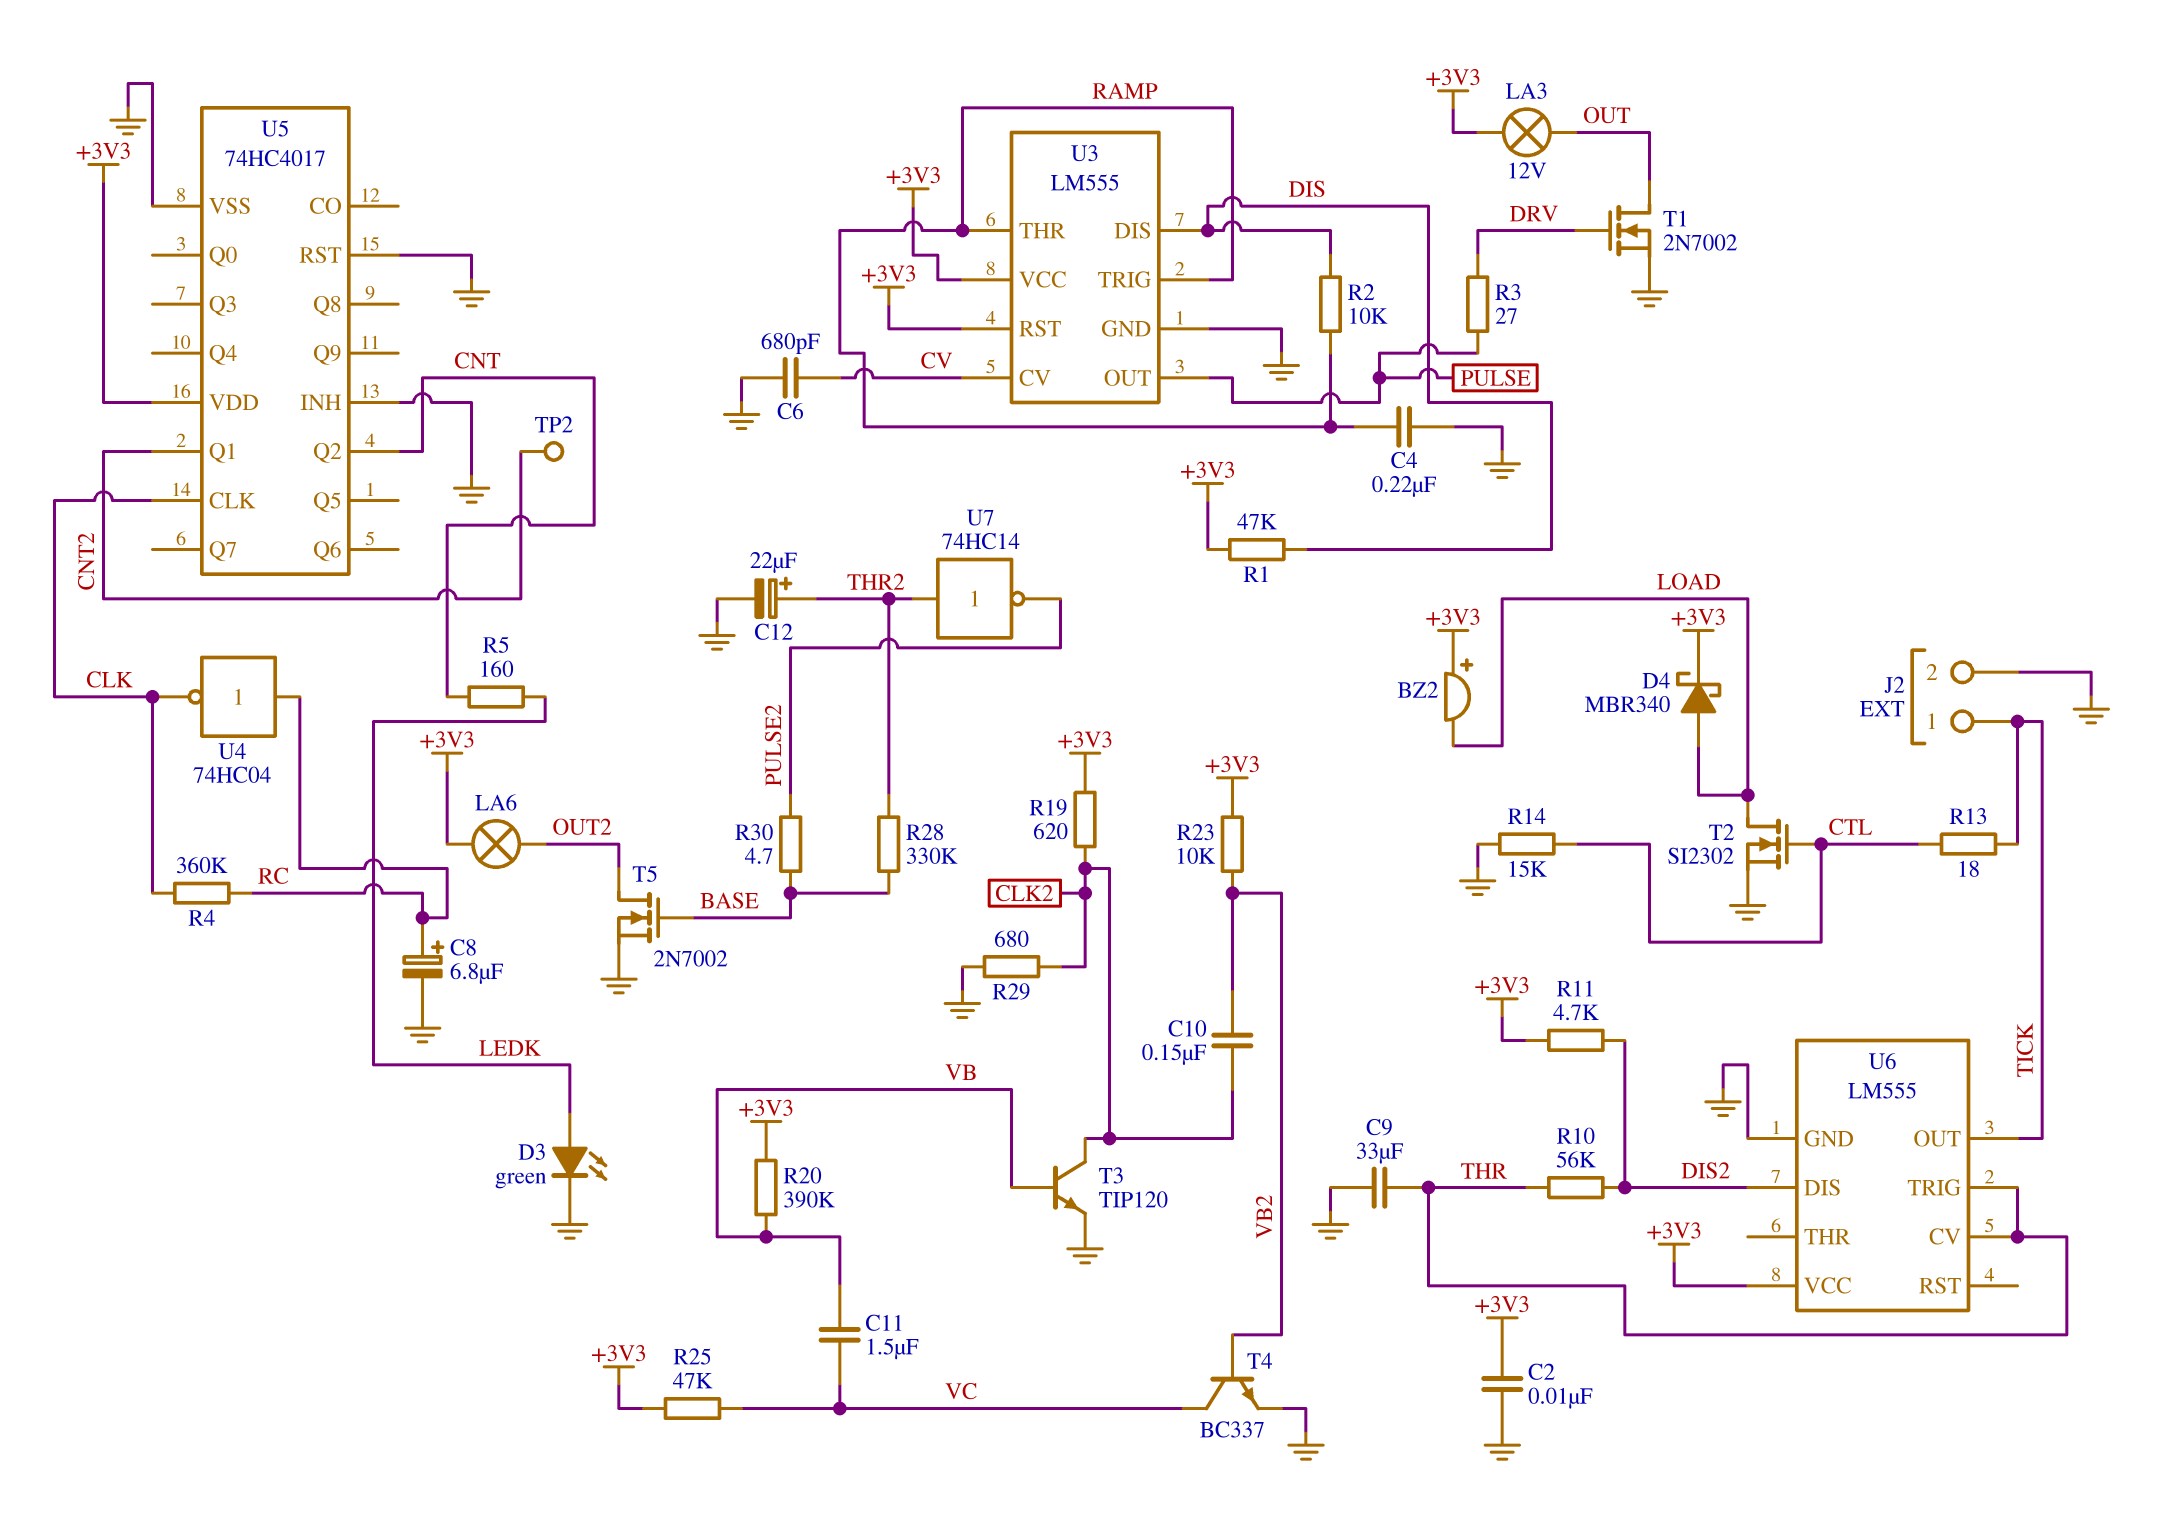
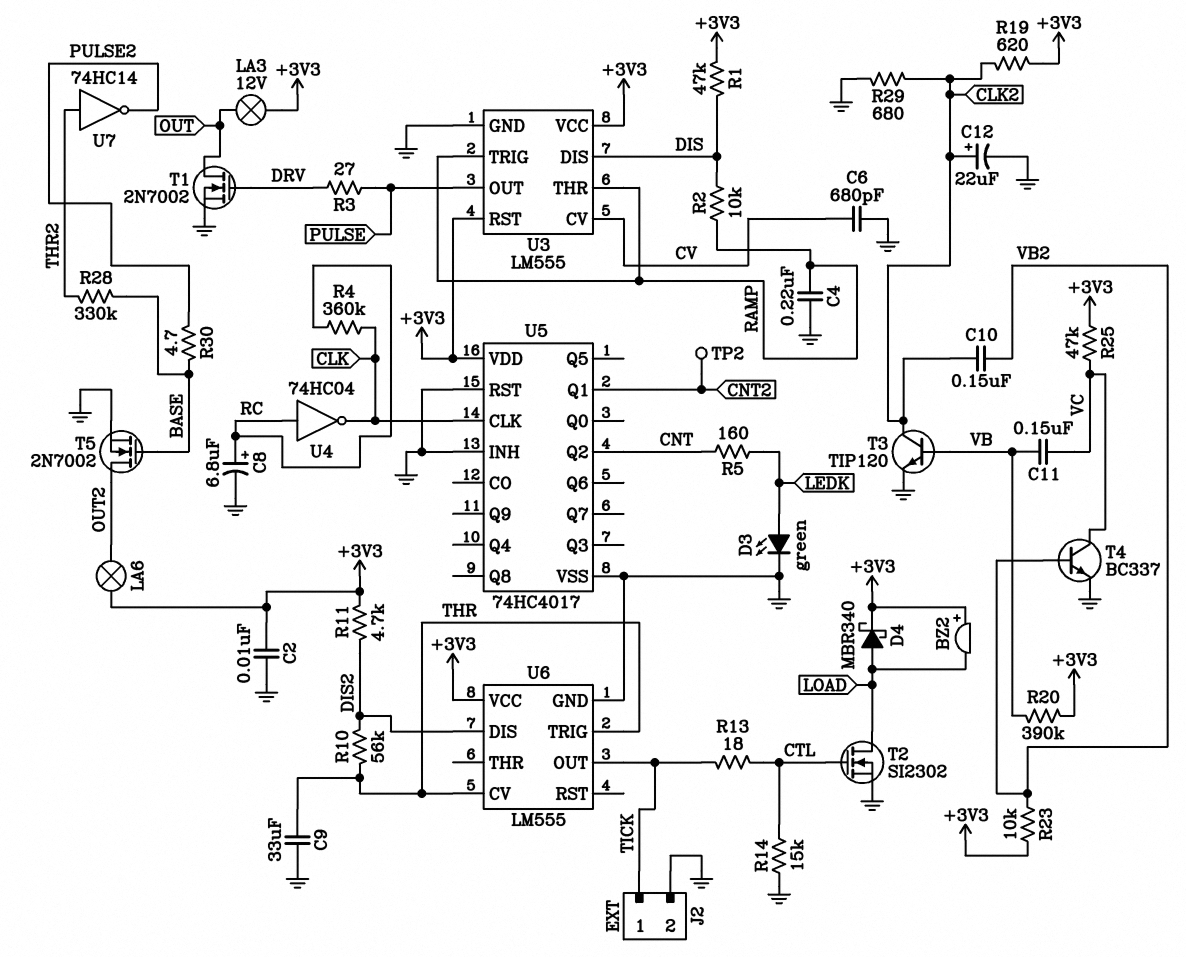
C11: 1.5uF (VB, VC) -> 150nF (VB, VC)
C12: 22uF (plus THR2, minus GND) -> 22uF (plus CLK2, minus GND)

